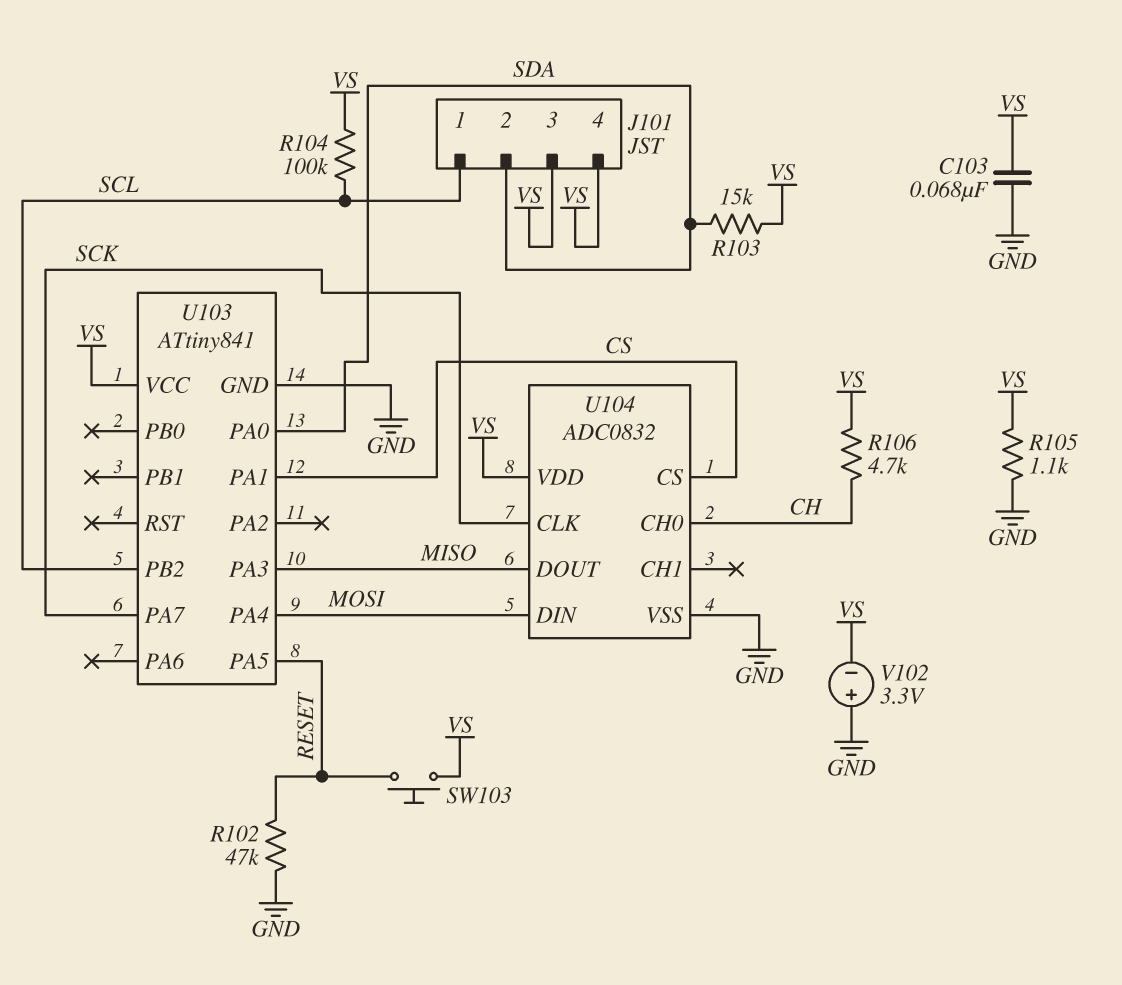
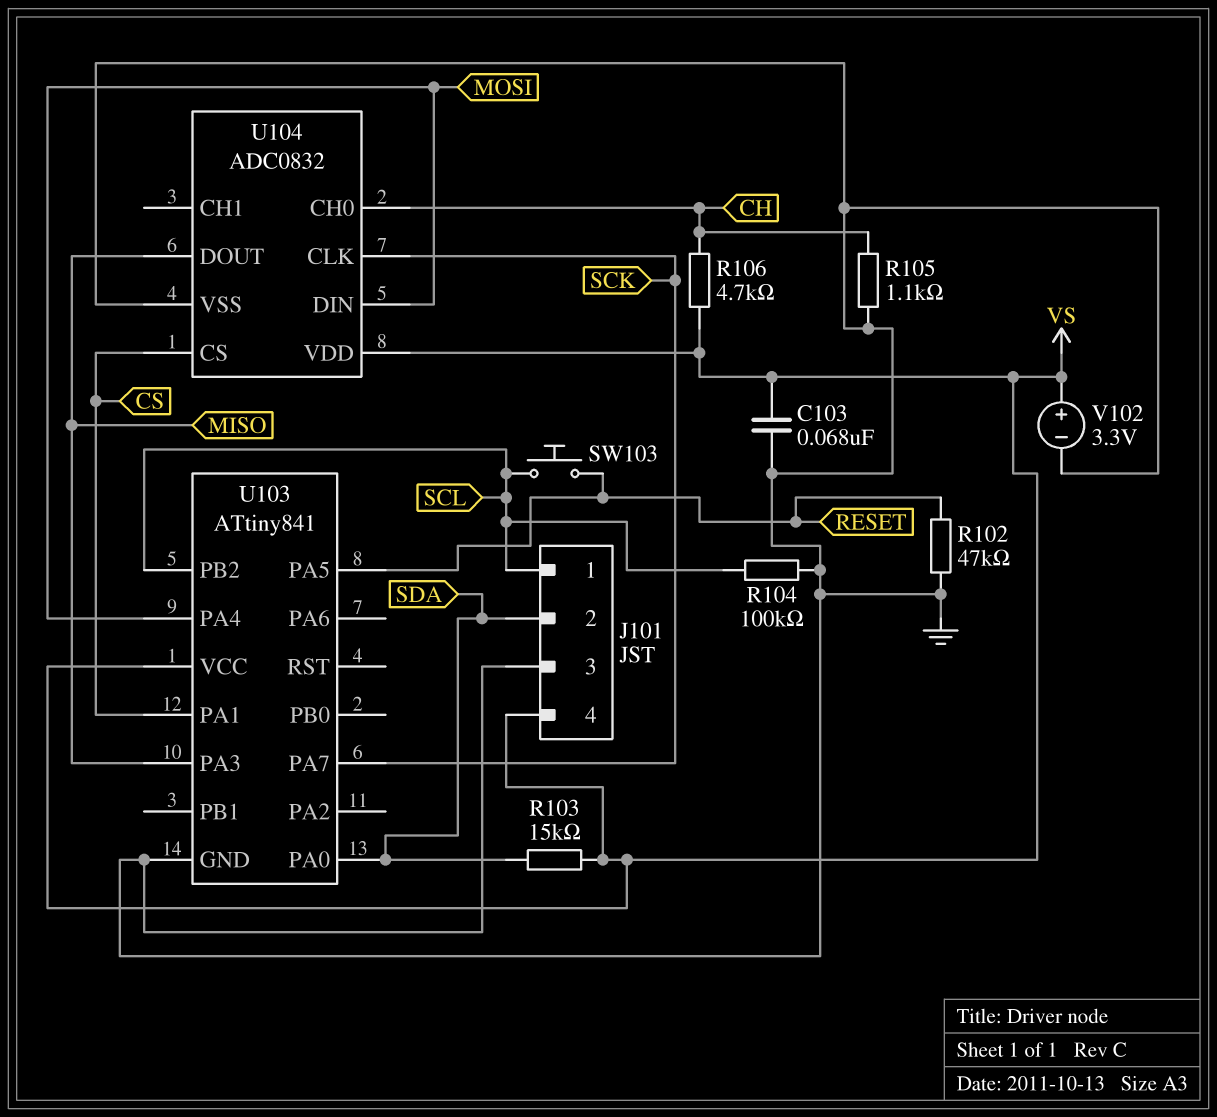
J101 pin 3: VS -> GND
R104: 100k (SCL, VS) -> 100k (GND, SCL)
R105: 1.1k (GND, VS) -> 1.1k (CH, GND)
SW103: button (RESET, VS) -> button (RESET, SCL)
V102: 3.3V (plus GND, minus VS) -> 3.3V (plus VS, minus GND)

